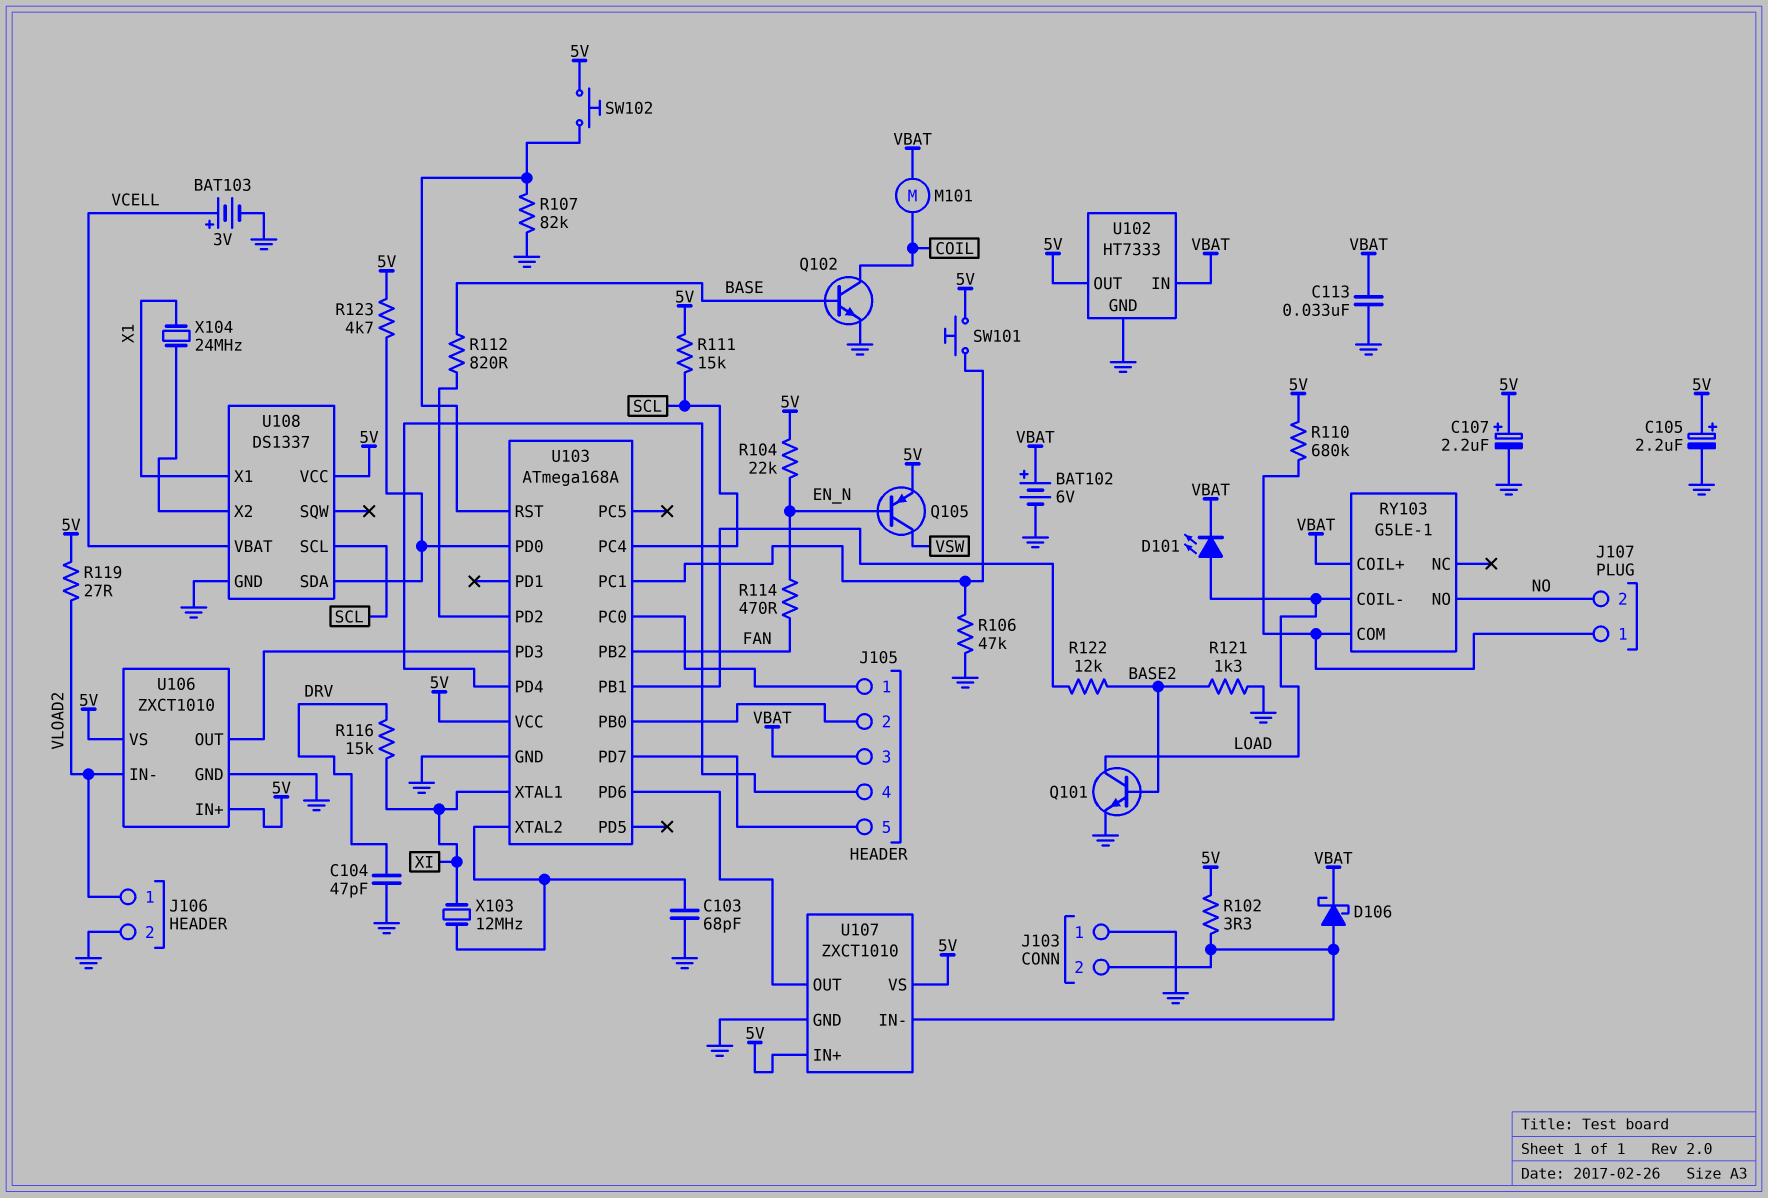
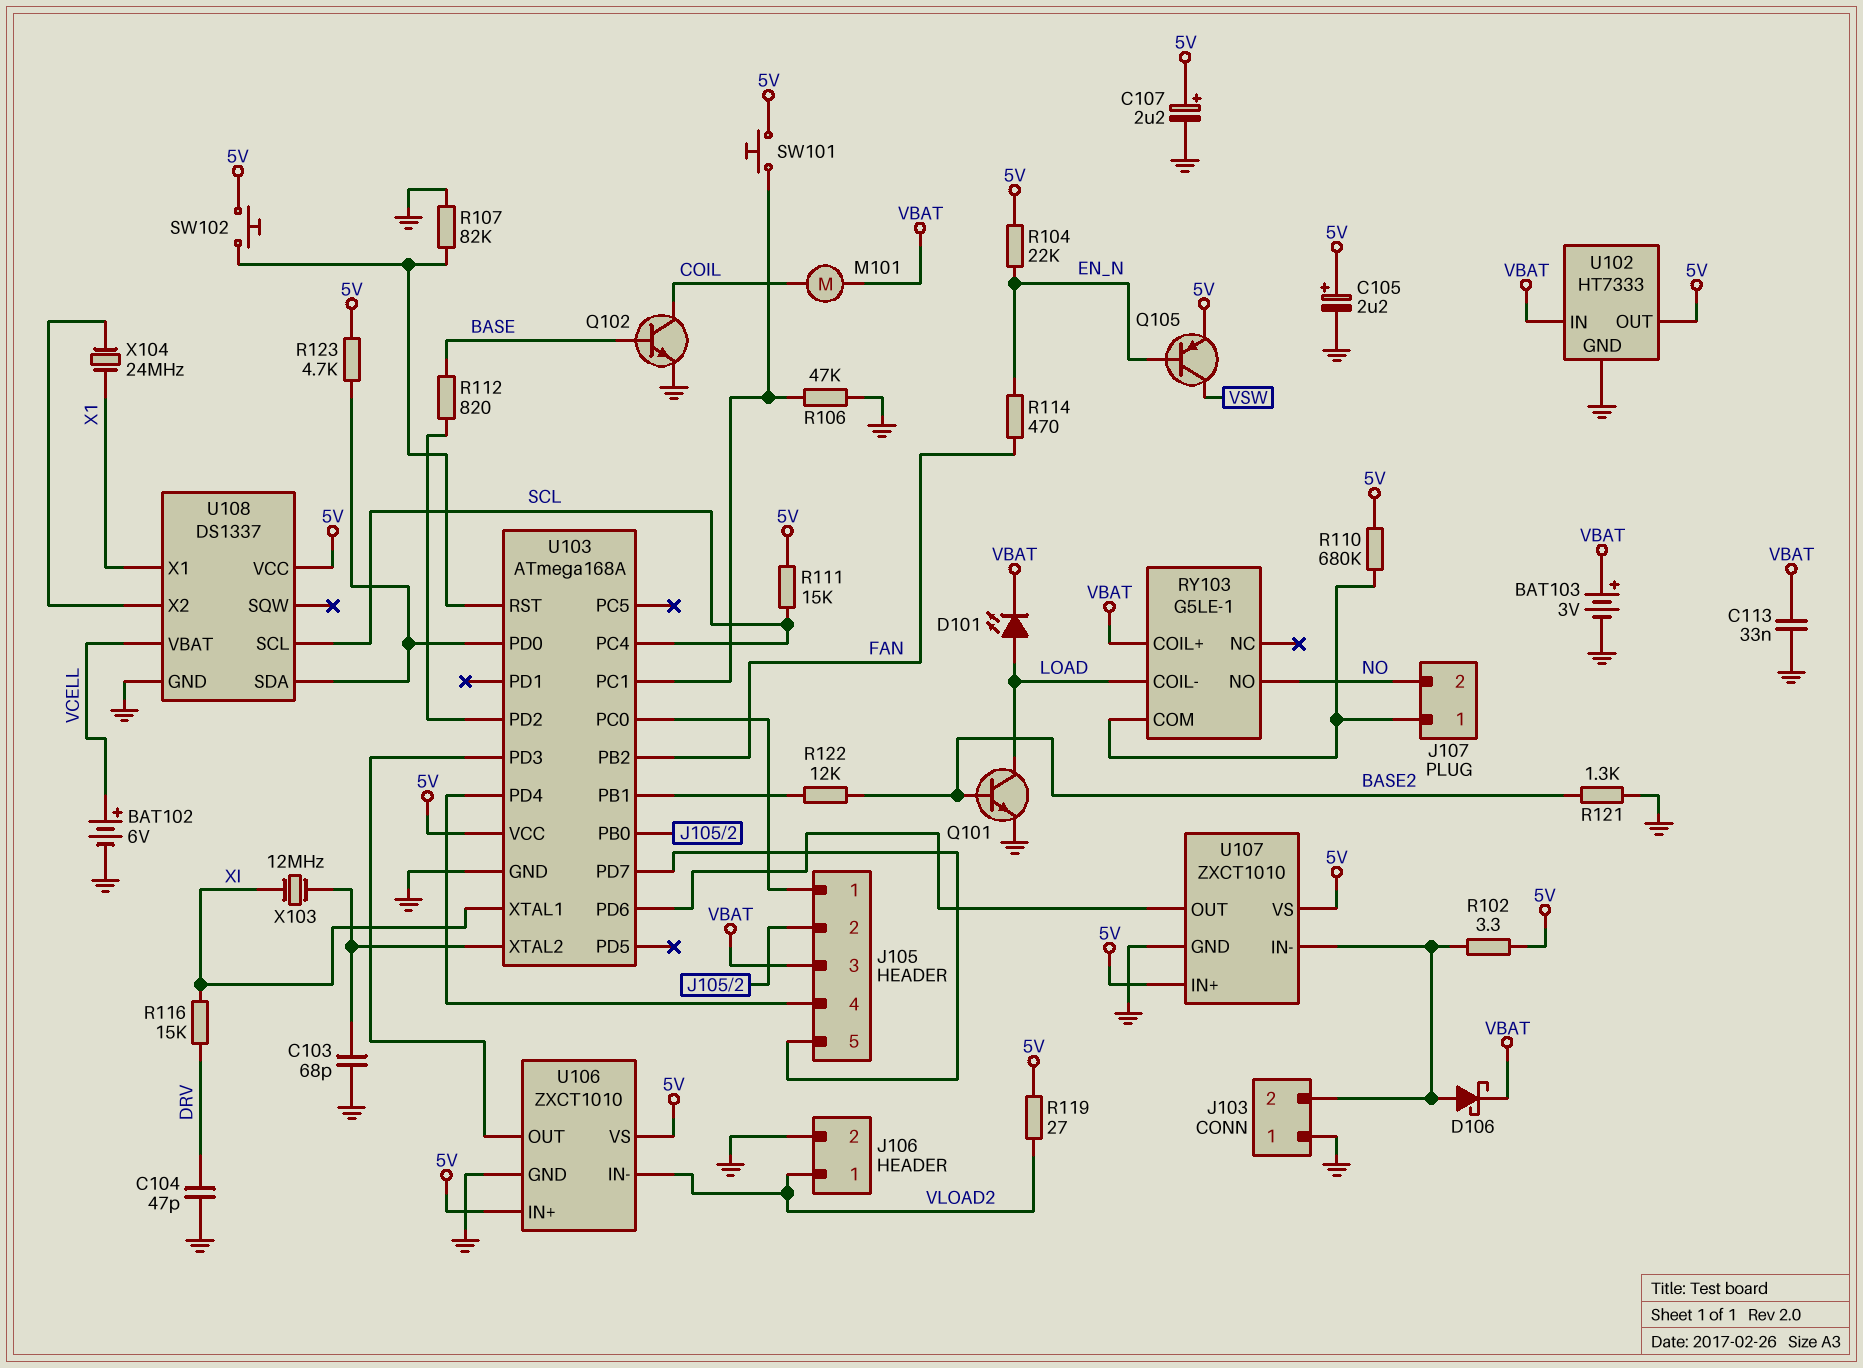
BAT102: 6V (plus VBAT, minus GND) -> 6V (plus VCELL, minus GND)
BAT103: 3V (plus VCELL, minus GND) -> 3V (plus VBAT, minus GND)

